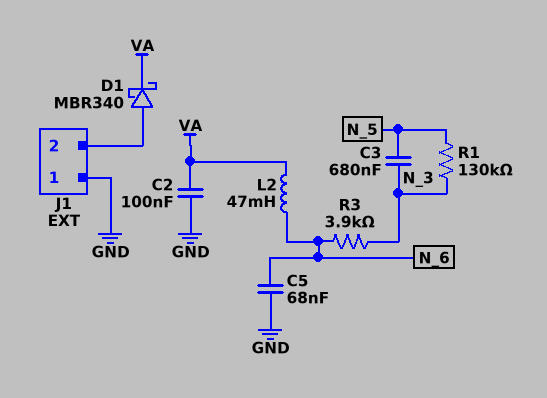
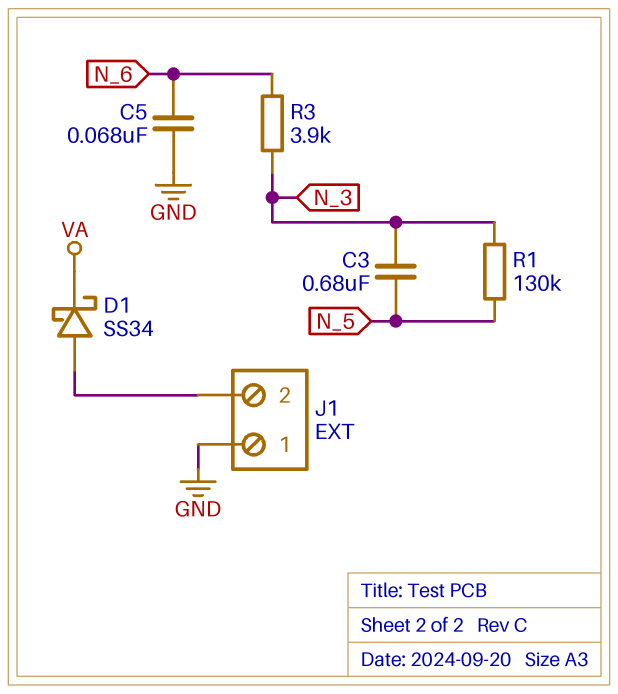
C2: 100nF (GND, VA) -> none
D1: schottky MBR340 (A J1/2, K VA) -> schottky SS34 (A J1/2, K VA)
L2: 47mH (N_6, VA) -> none

